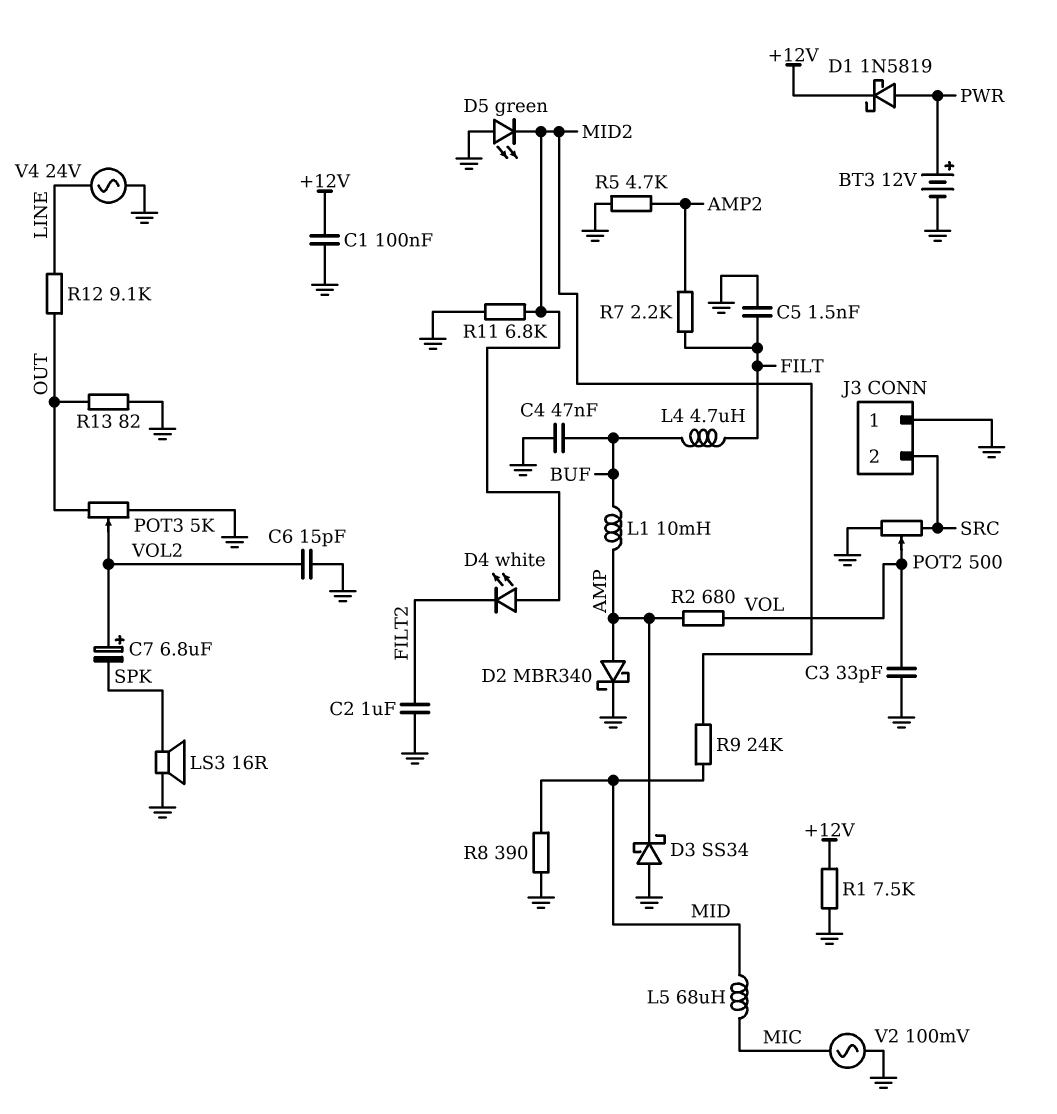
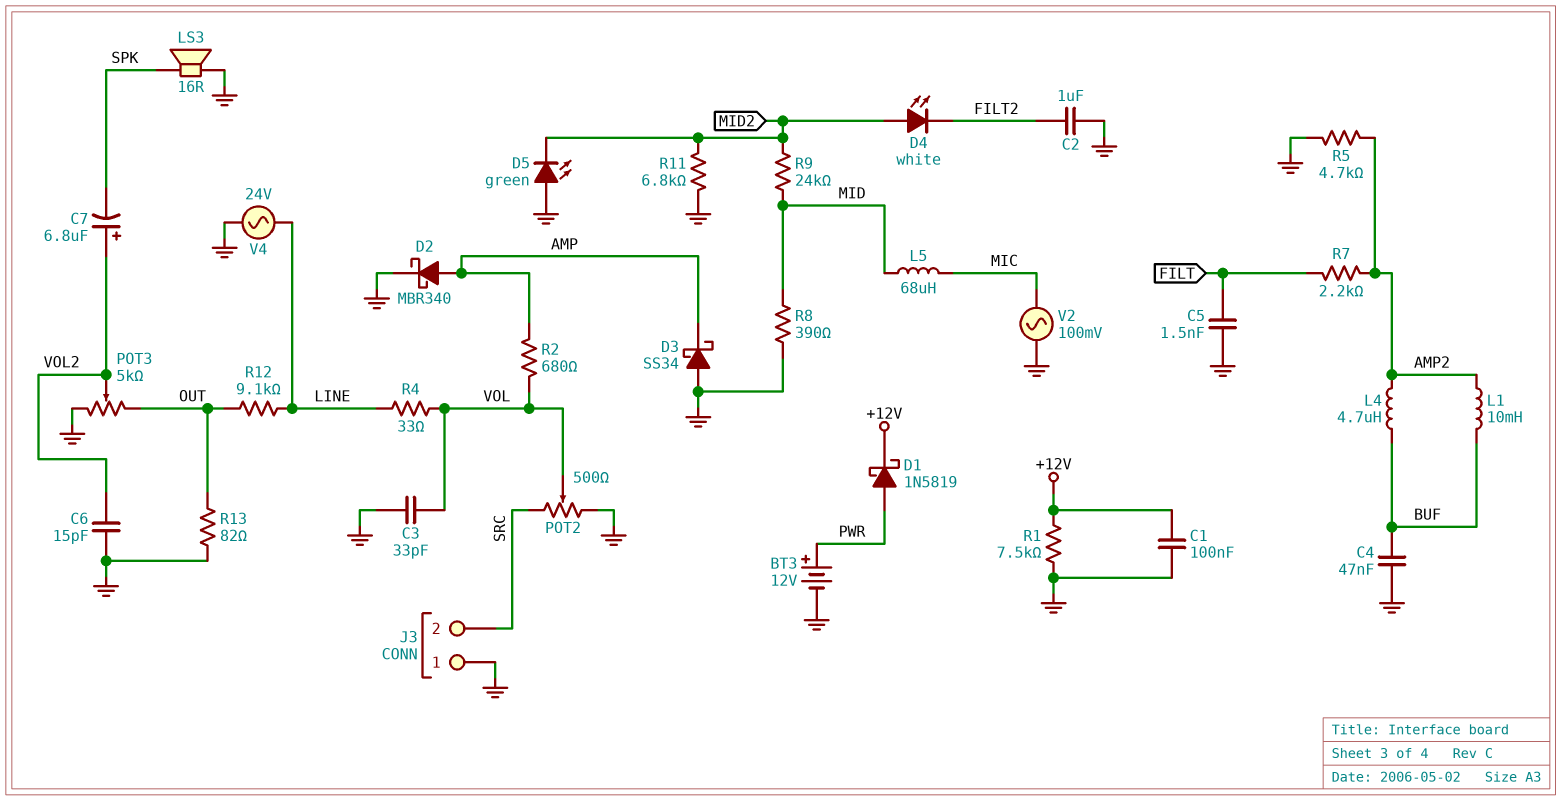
L1: 10mH (AMP, BUF) -> 10mH (AMP2, BUF)
L4: 4.7uH (BUF, FILT) -> 4.7uH (AMP2, BUF)
R4: none -> 33 (LINE, VOL)

